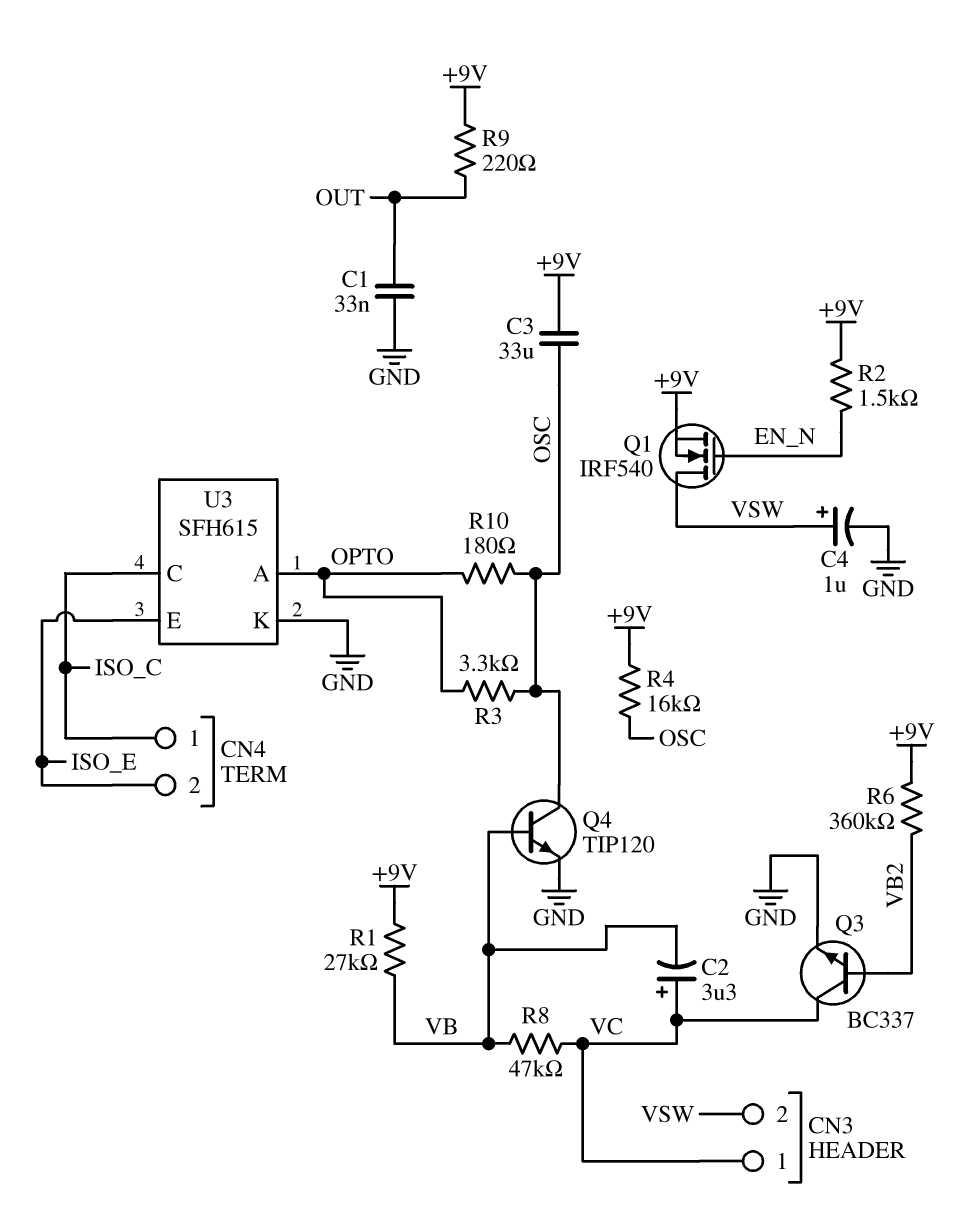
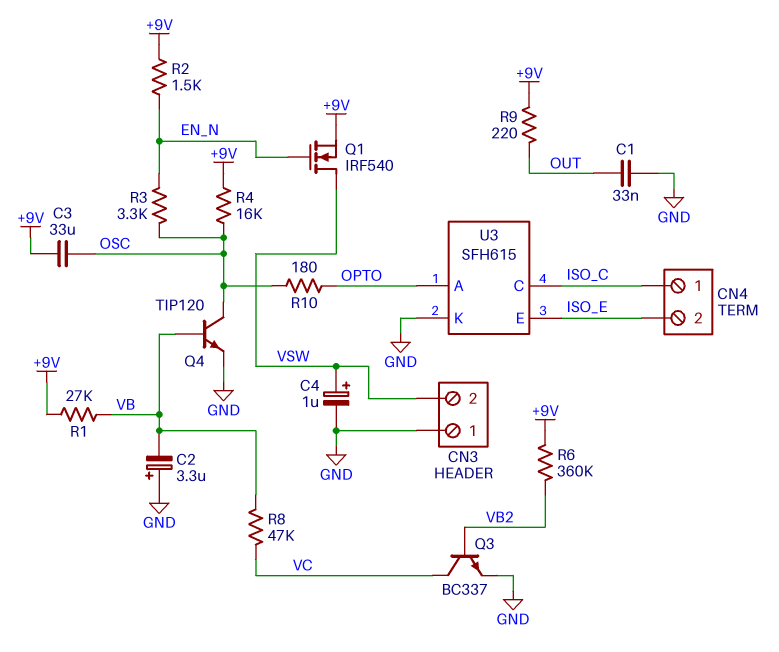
C2: 3.3uF (plus VC, minus VB) -> 3.3uF (plus GND, minus VB)
CN3 pin 1: VC -> GND
R3: 3.3k (OPTO, OSC) -> 3.3k (EN_N, OSC)

